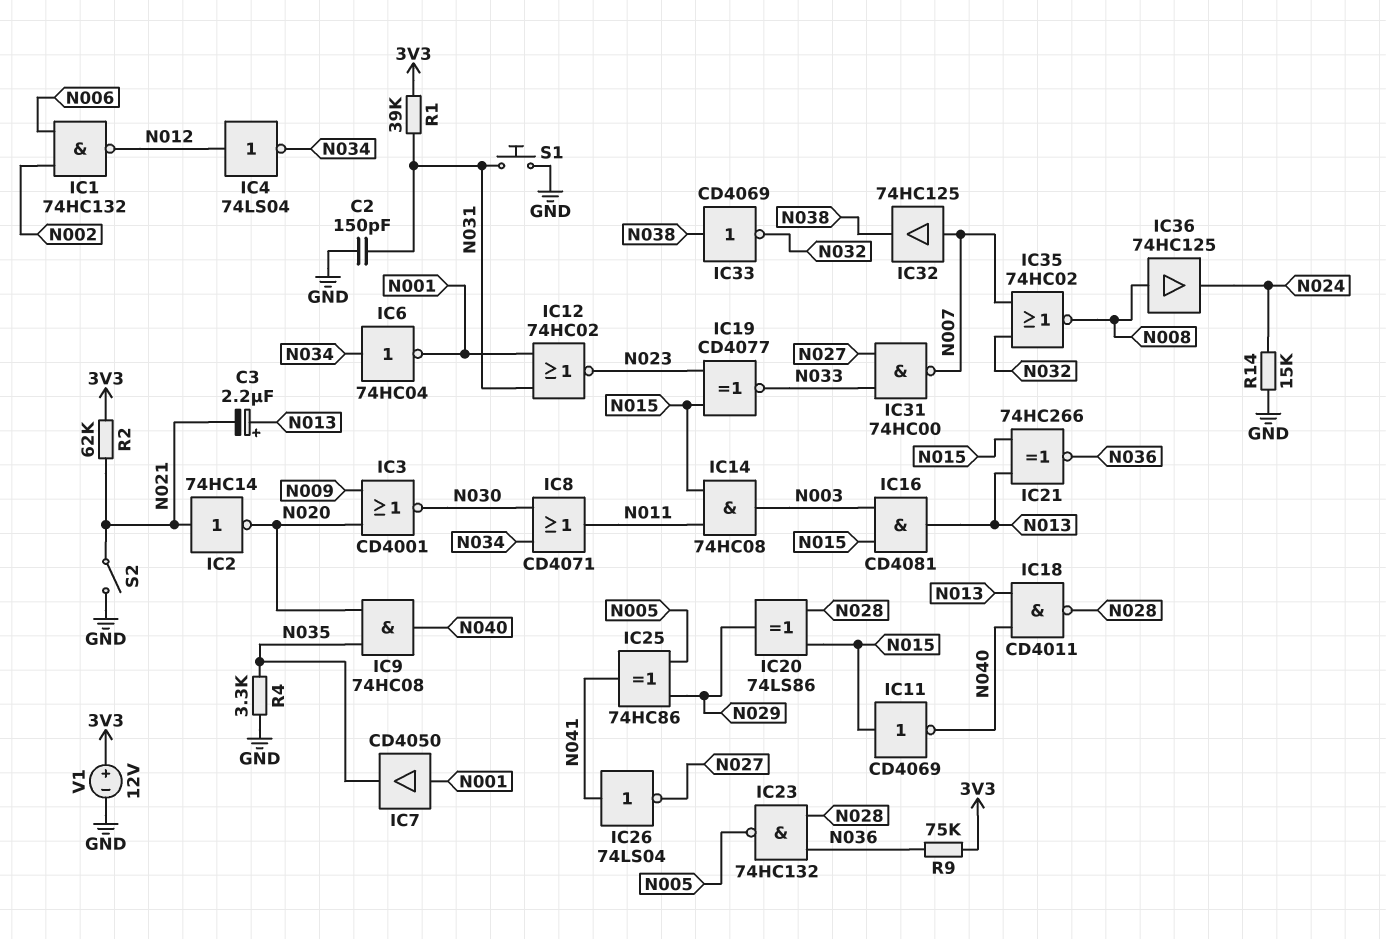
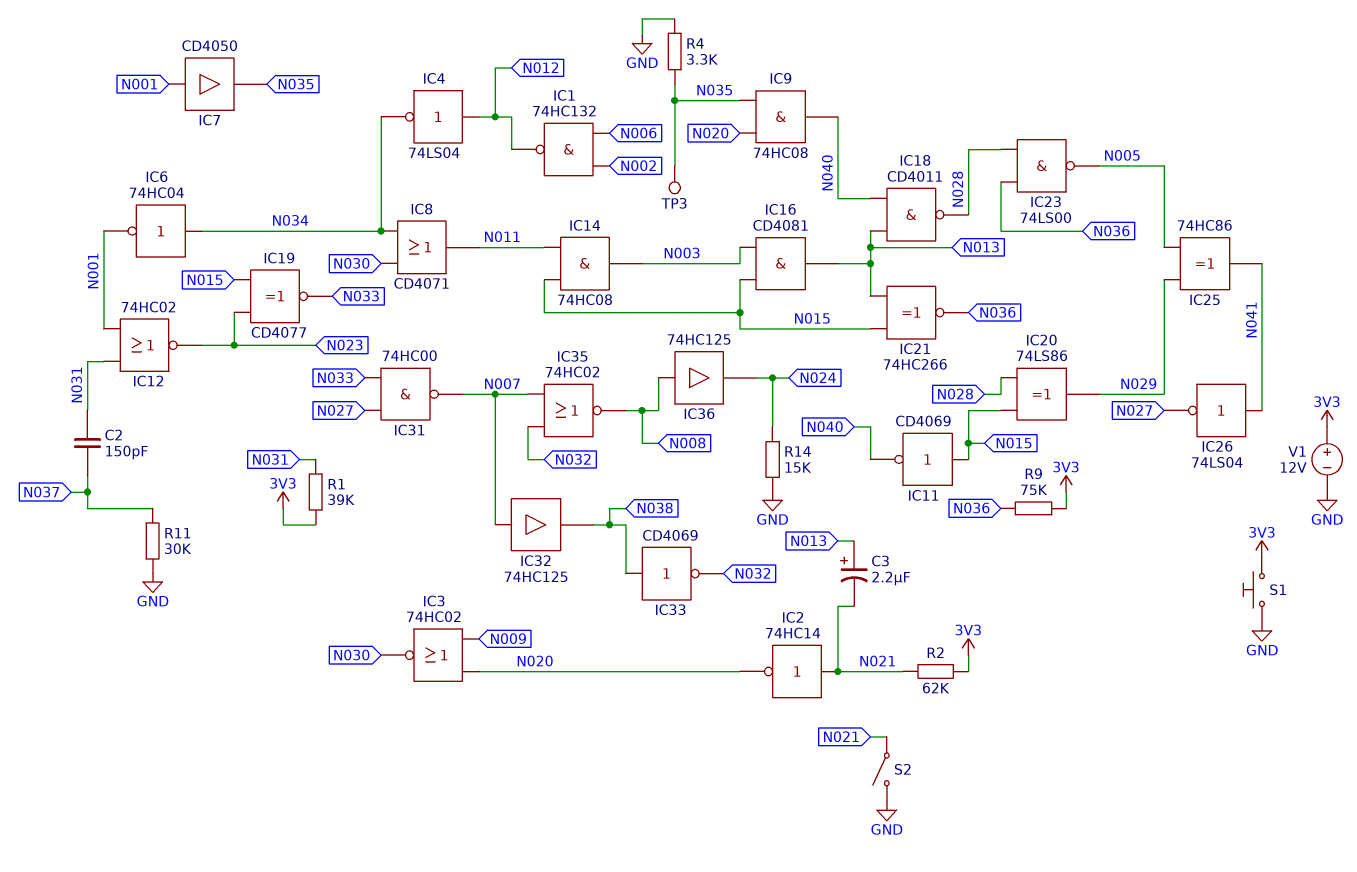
C2: 150pF (GND, N031) -> 150pF (N031, N037)
IC3: NOR CD4001 (in N009, in N020, out N030) -> NOR 74HC02 (in N009, in N020, out N030)
IC23: NAND 74HC132 (in N028, in N036, out N005) -> NAND 74LS00 (in N028, in N036, out N005)
R11: none -> 30k (GND, N037)
S1: button (GND, N031) -> button (3V3, GND)
TP3: none -> test point (N035)

